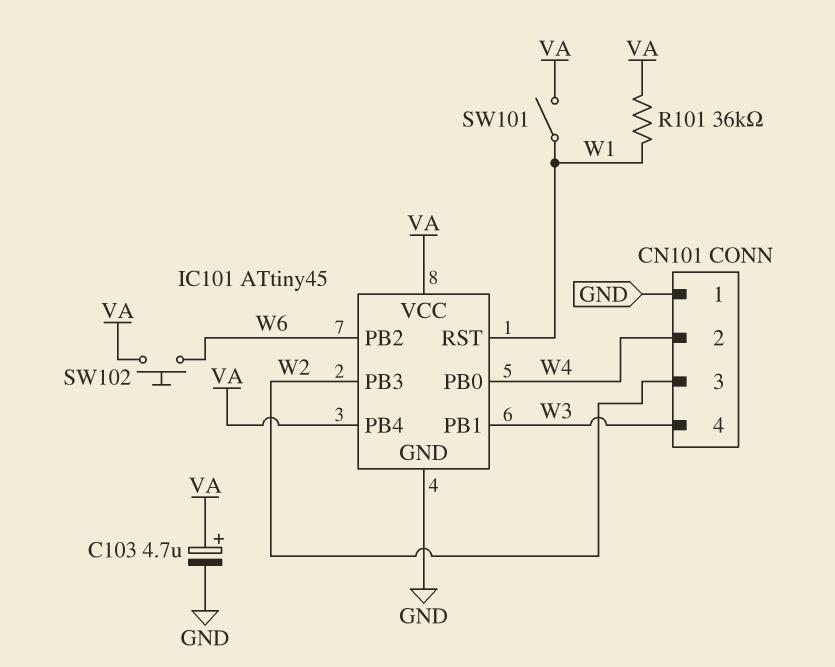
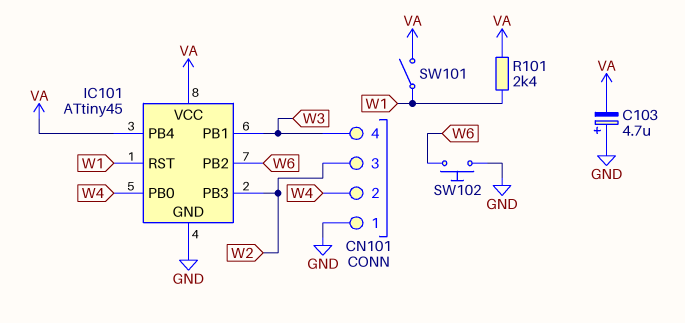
C103: 4.7uF (plus VA, minus GND) -> 4.7uF (plus GND, minus VA)
R101: 36k (VA, W1) -> 2.4k (VA, W1)
SW102: button (VA, W6) -> button (GND, W6)

